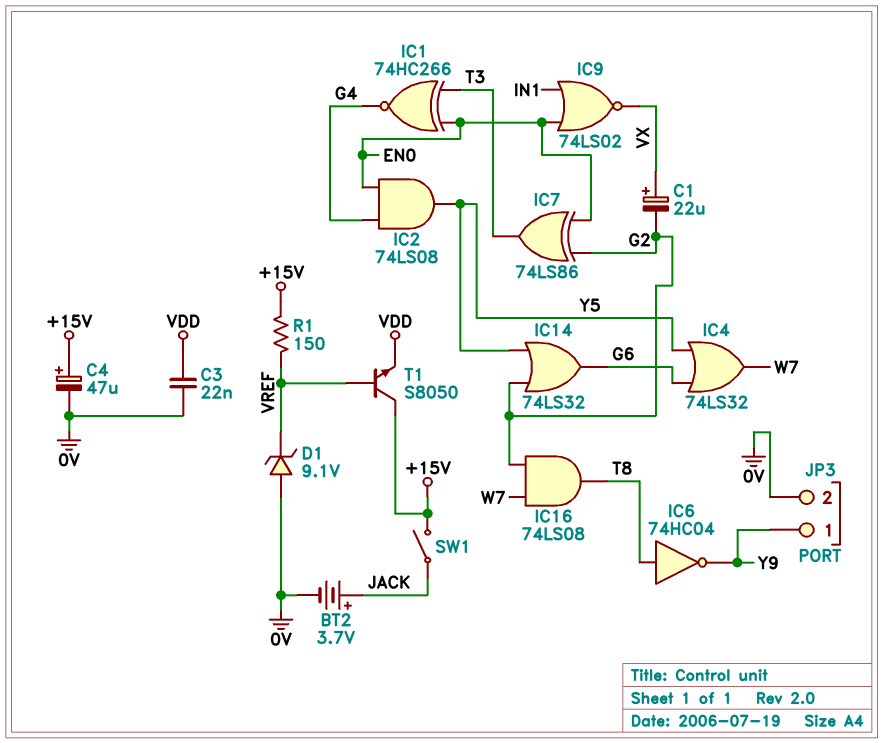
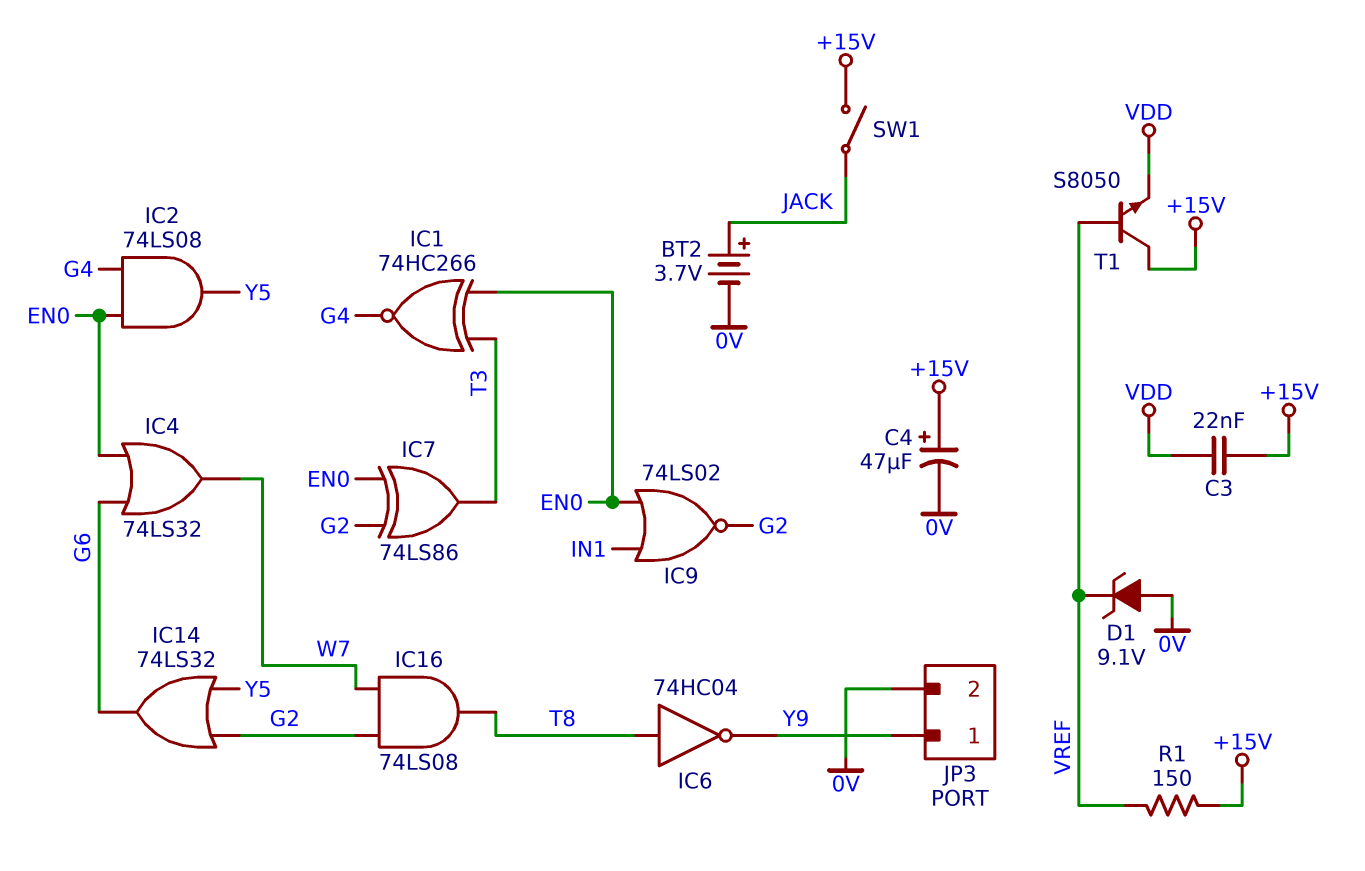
C1: 22uF (plus VX, minus G2) -> none
C3: 22nF (0V, VDD) -> 22nF (+15V, VDD)
IC4: OR 74LS32 (in G6, in Y5, out W7) -> OR 74LS32 (in EN0, in G6, out W7)
IC9: NOR 74LS02 (in EN0, in IN1, out VX) -> NOR 74LS02 (in EN0, in IN1, out G2)

